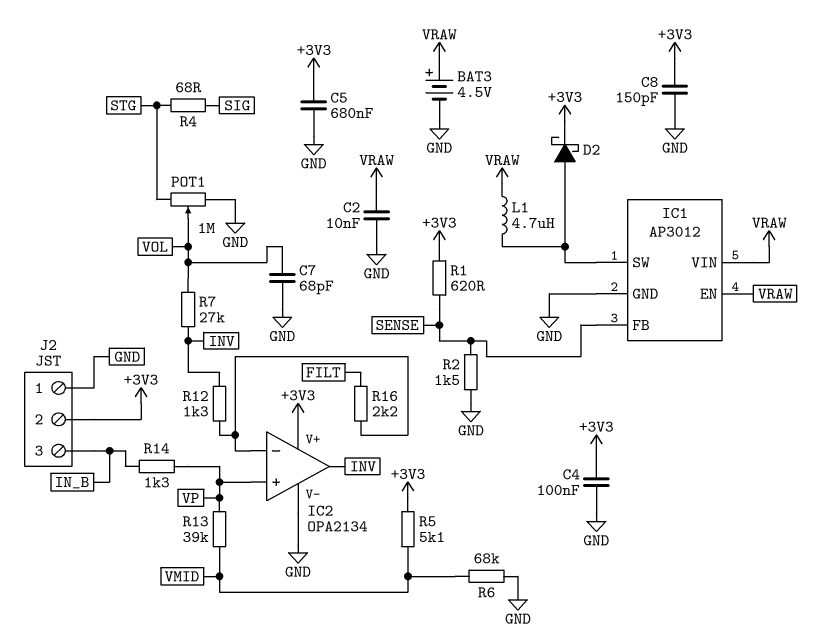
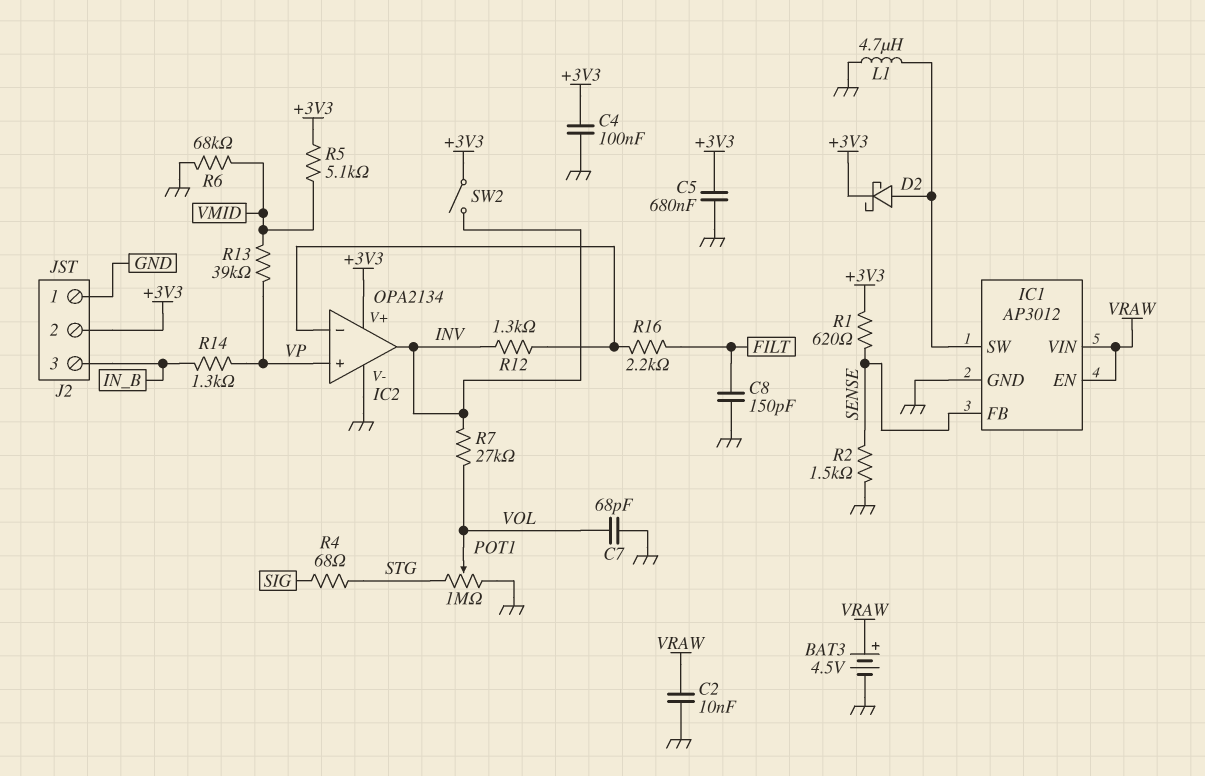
C8: 150pF (+3V3, GND) -> 150pF (FILT, GND)
L1: 4.7uH (IC1/SW, VRAW) -> 4.7uH (GND, IC1/SW)
SW2: none -> switch (+3V3, INV)

